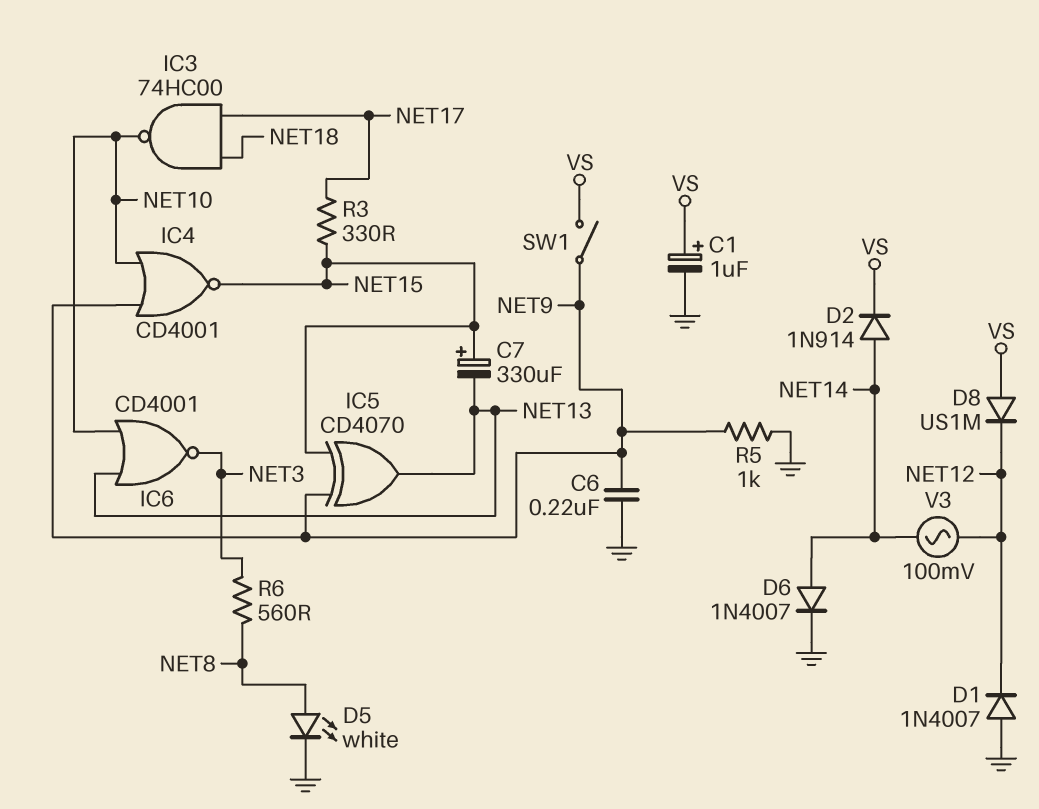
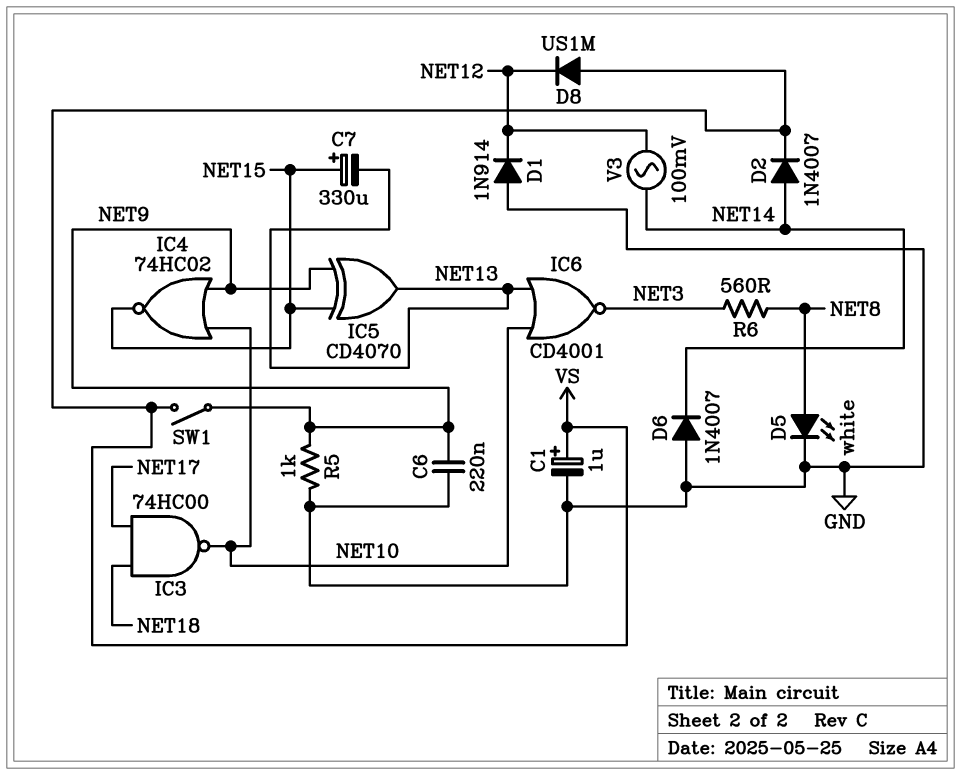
D1: diode 1N4007 (A GND, K NET12) -> diode 1N914 (A GND, K NET12)
D2: diode 1N914 (A NET14, K VS) -> diode 1N4007 (A NET14, K VS)
D6: diode 1N4007 (A NET14, K GND) -> diode 1N4007 (A GND, K NET14)
IC4: NOR CD4001 (in NET9, in NET10, out NET15) -> NOR 74HC02 (in NET9, in NET10, out NET15)
R3: 330 (NET15, NET17) -> none

